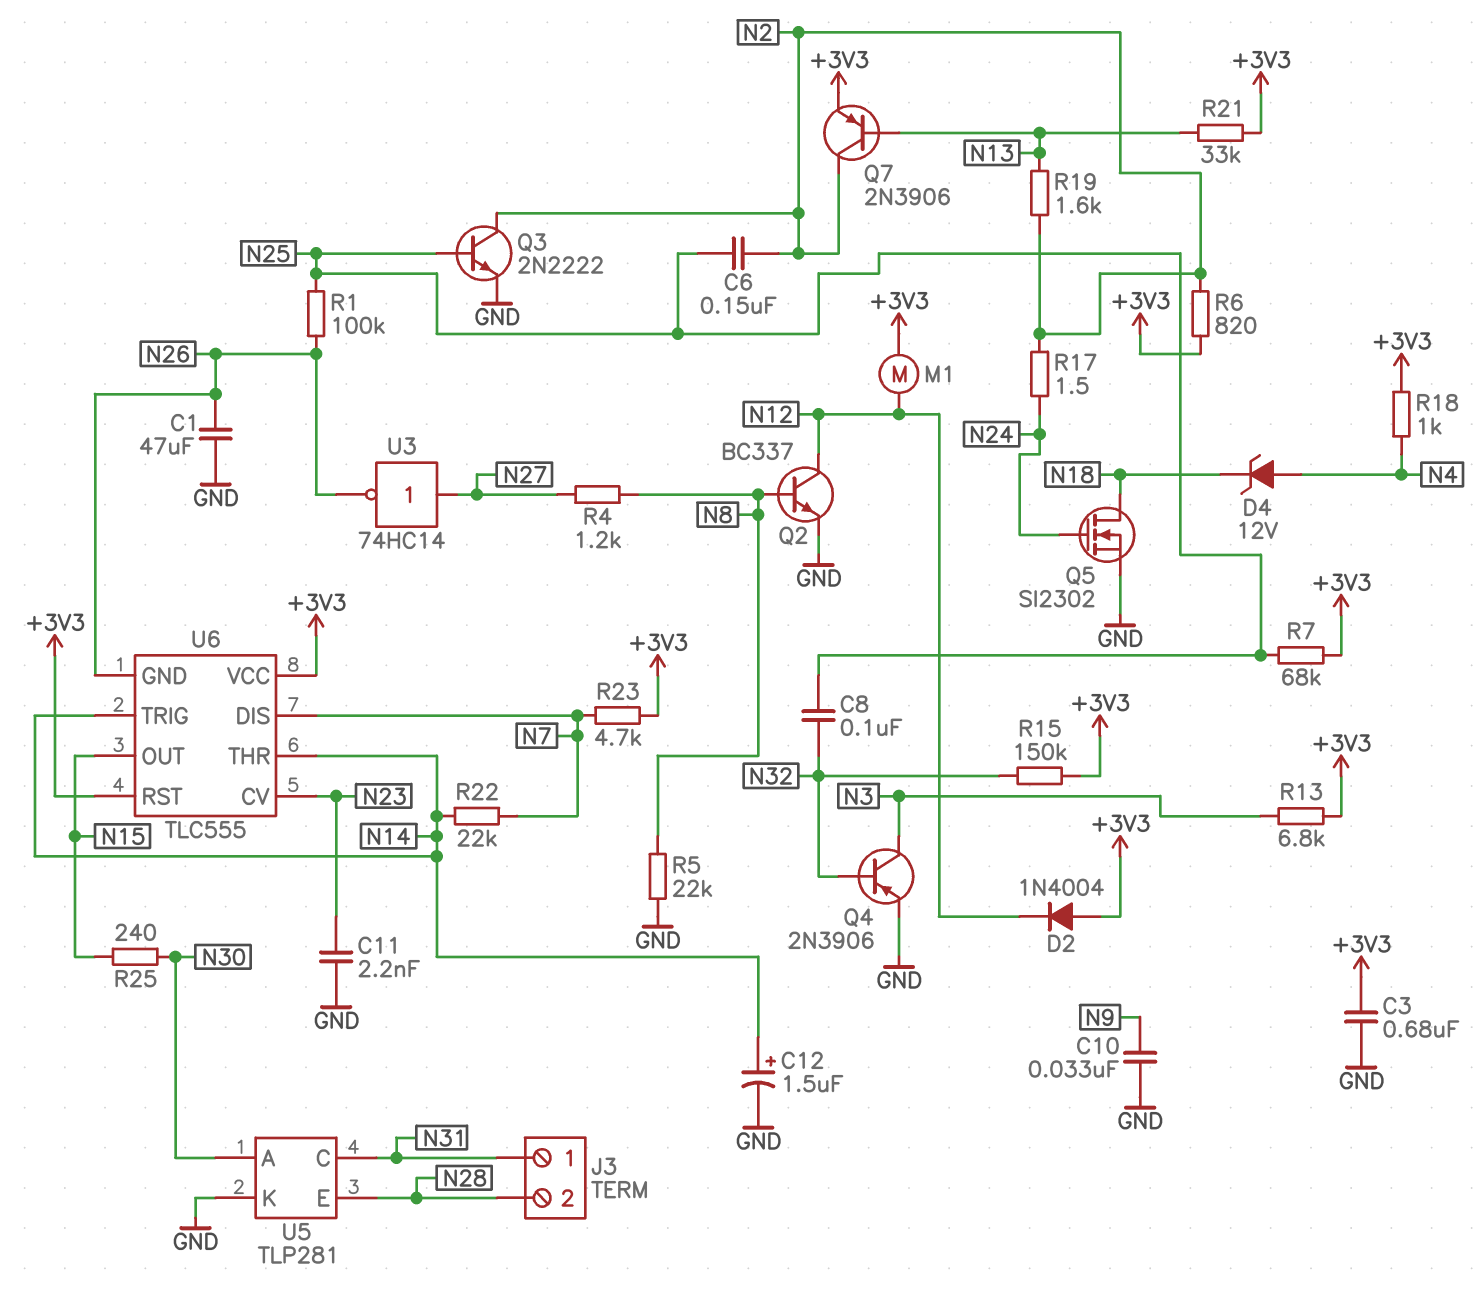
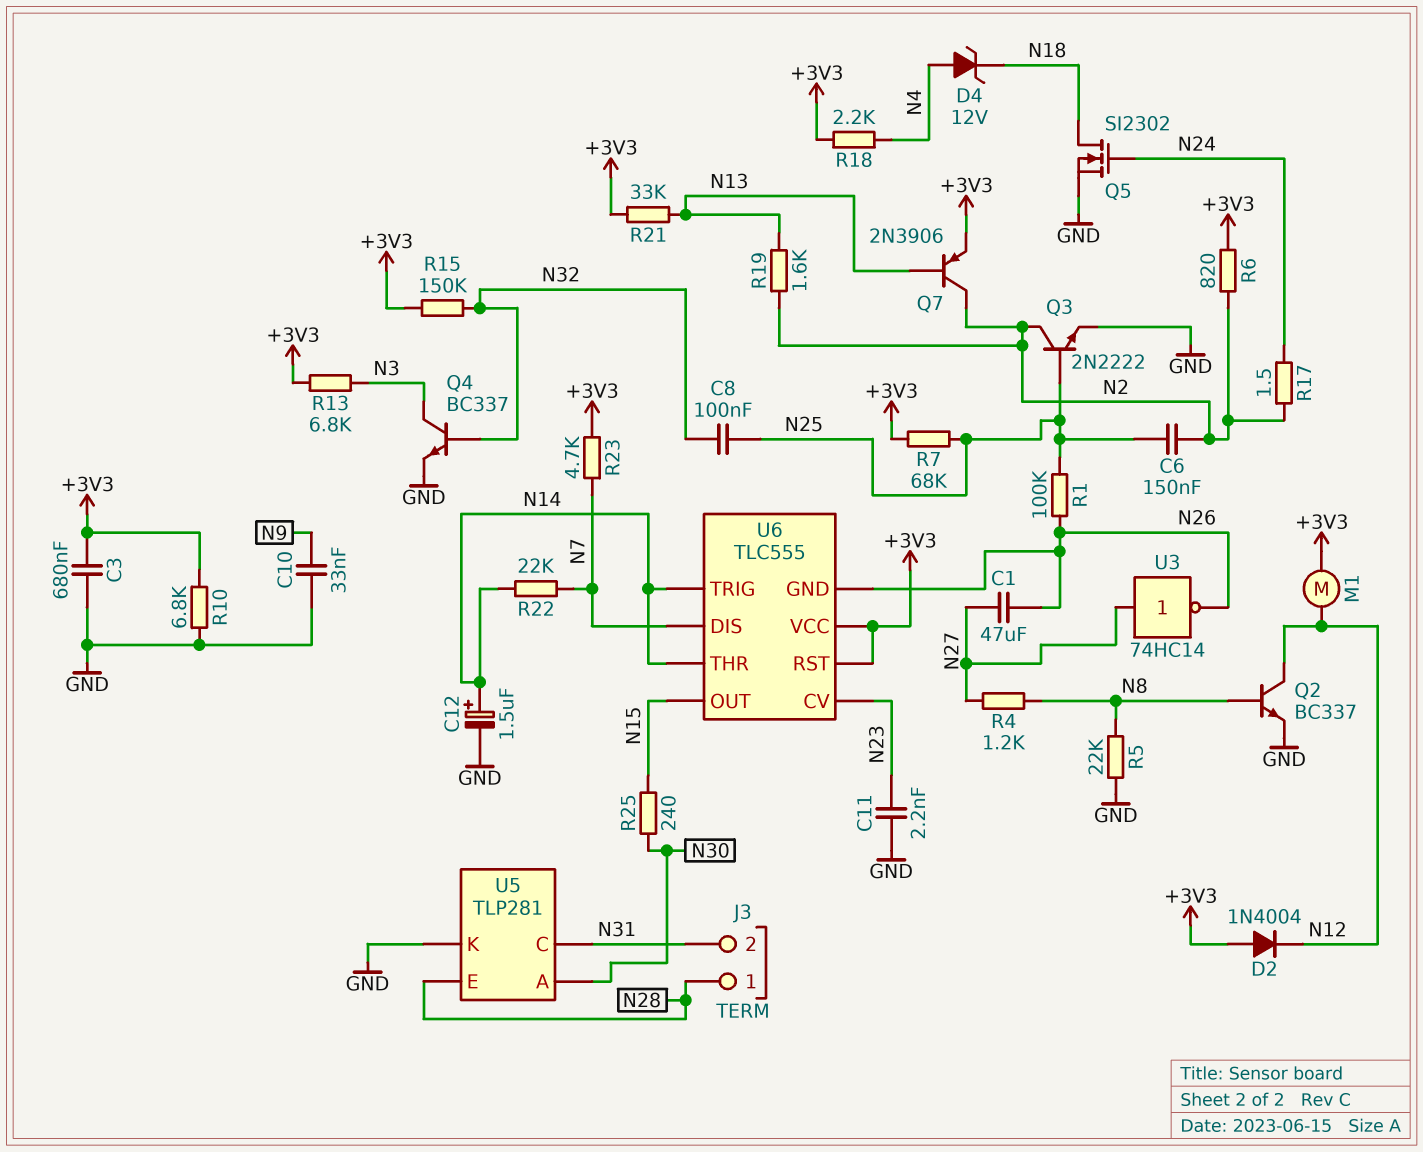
C1: 47uF (GND, N26) -> 47uF (N26, N27)
J3 pin 1: N31 -> N28
J3 pin 2: N28 -> N31
Q4: PNP 2N3906 (B N32, C N3, E GND) -> NPN BC337 (B N32, C N3, E GND)
R10: none -> 6.8k (+3V3, GND)
R18: 1k (+3V3, N4) -> 2.2k (+3V3, N4)

